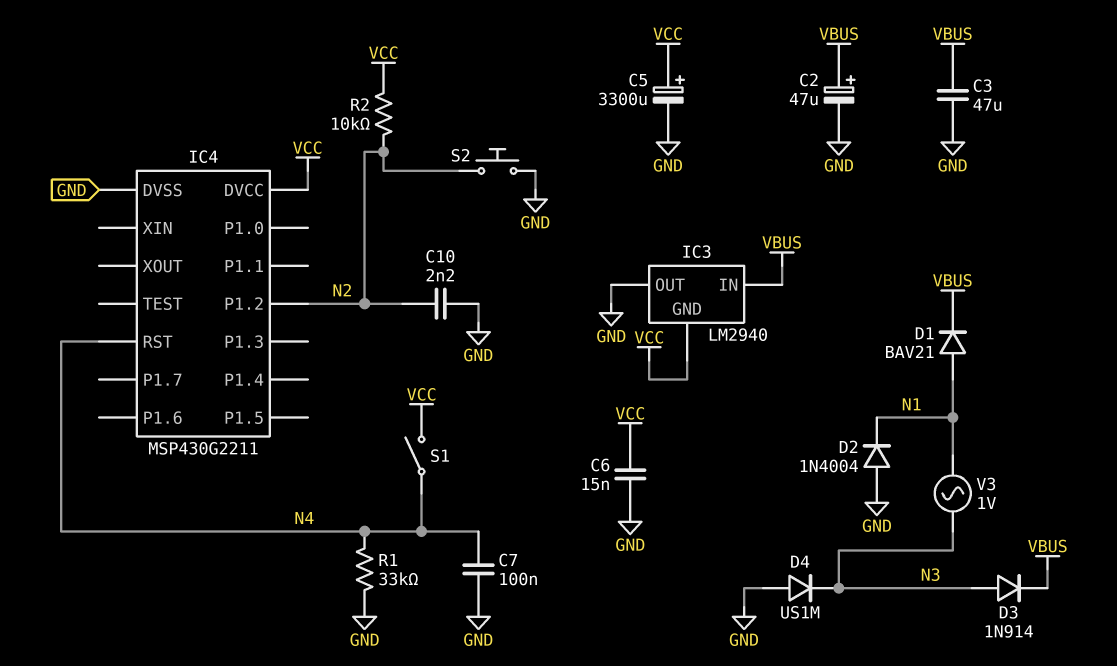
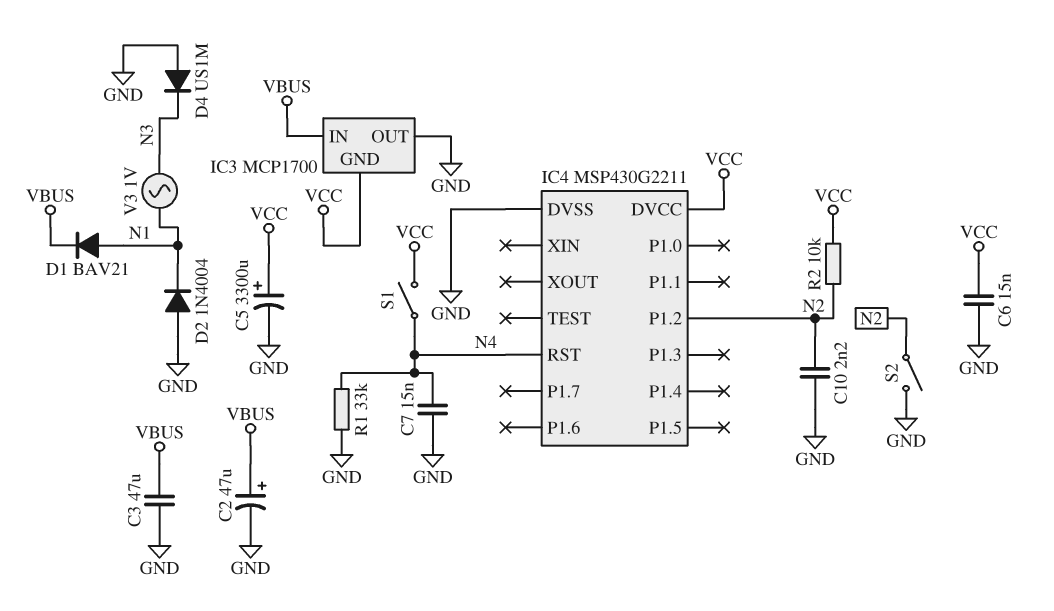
C7: 100nF (GND, N4) -> 15nF (GND, N4)
D3: diode 1N914 (A N3, K VBUS) -> none
IC3: LM2940 -> MCP1700
S2: button (GND, N2) -> switch (GND, N2)

